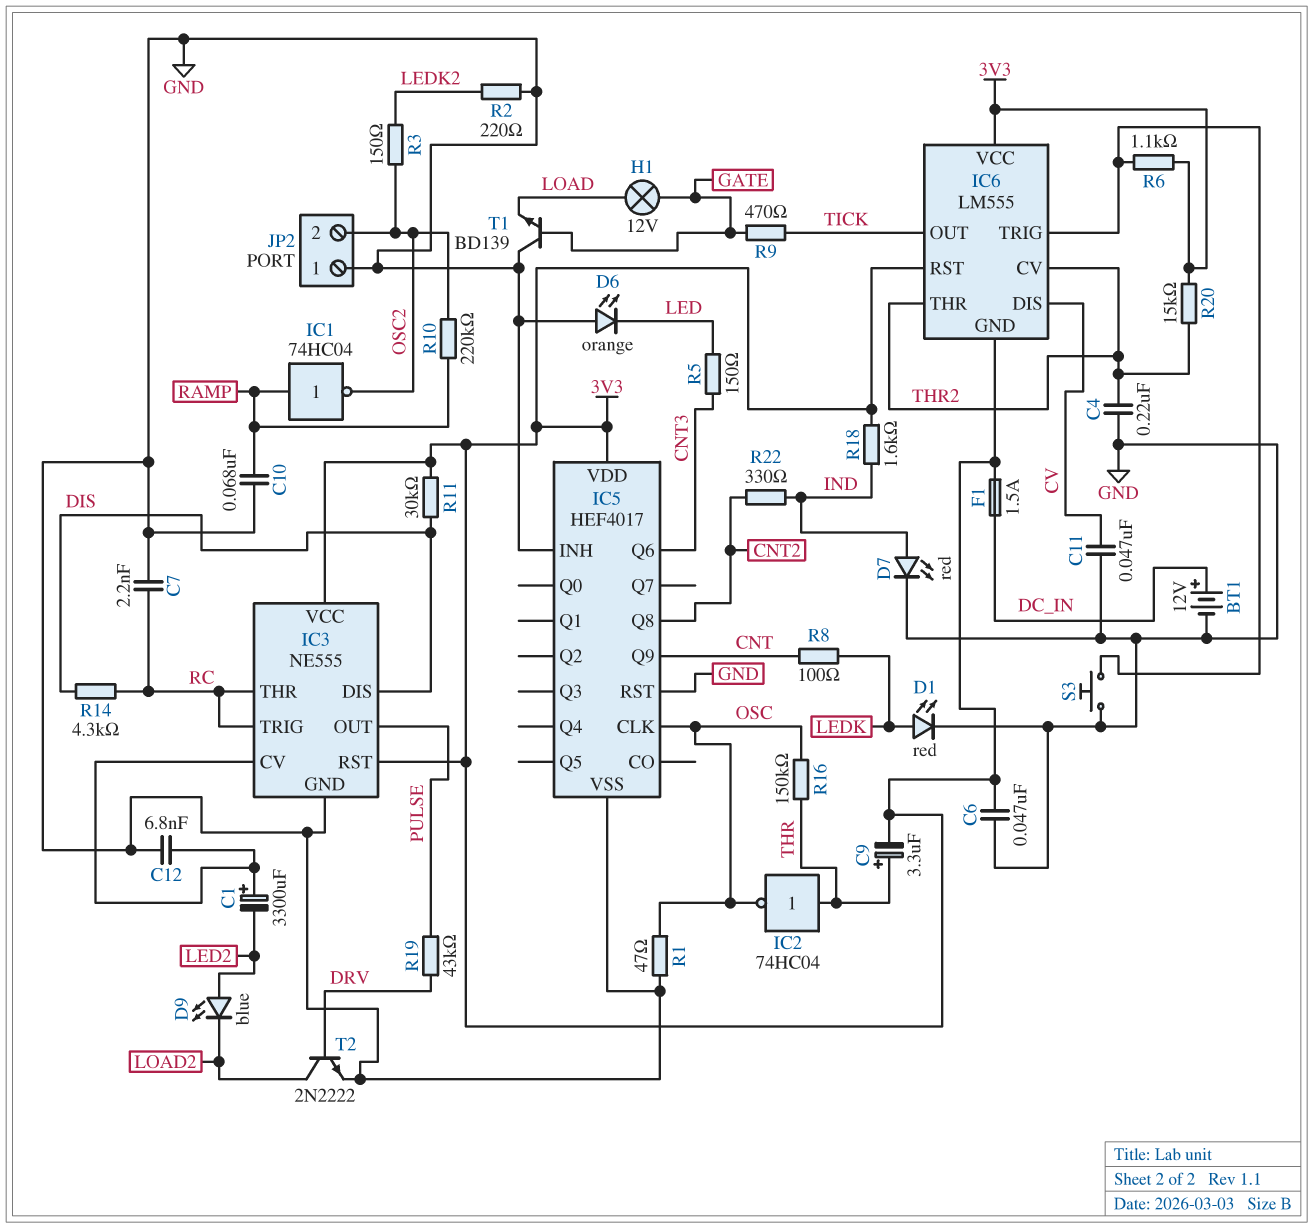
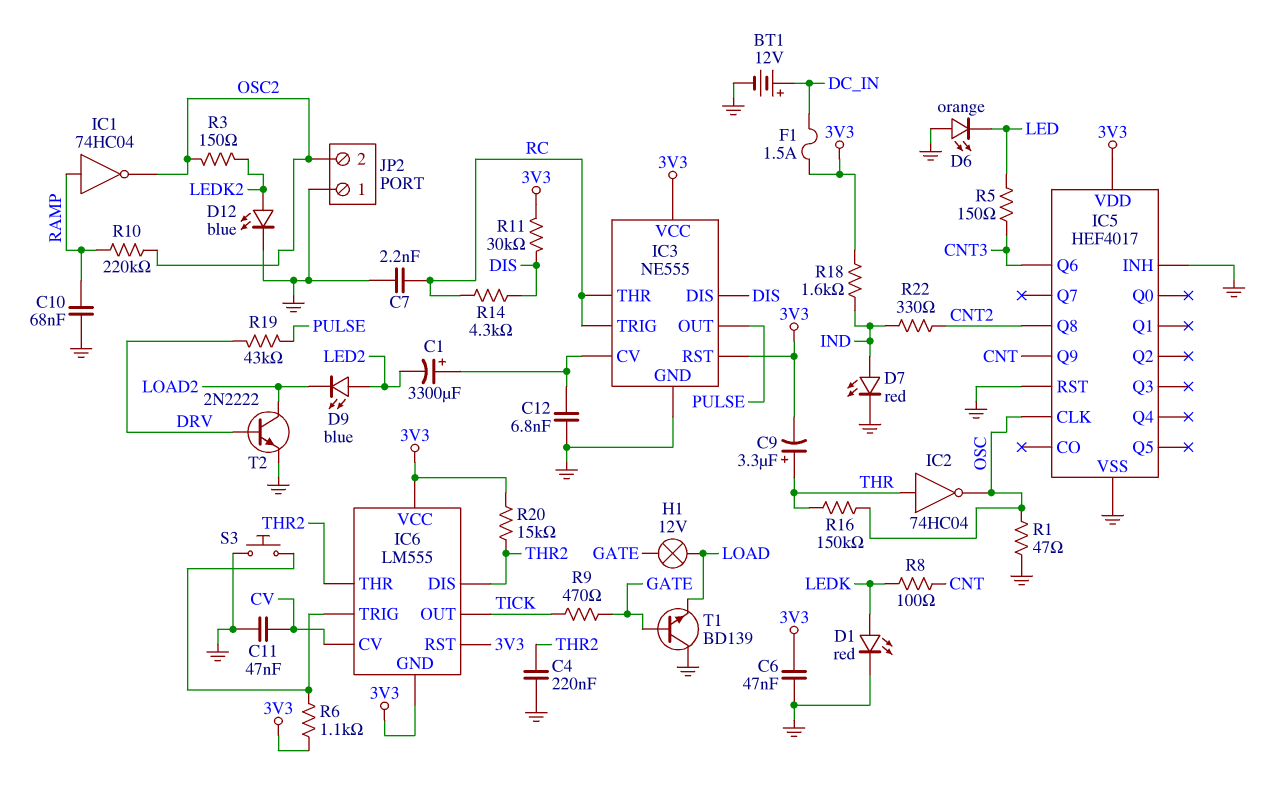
D12: none -> LED blue (A LEDK2, K GND)
IC6 pin CV: THR2 -> CV
IC6 pin DIS: CV -> THR2
R2: 220 (GND, LEDK2) -> none

